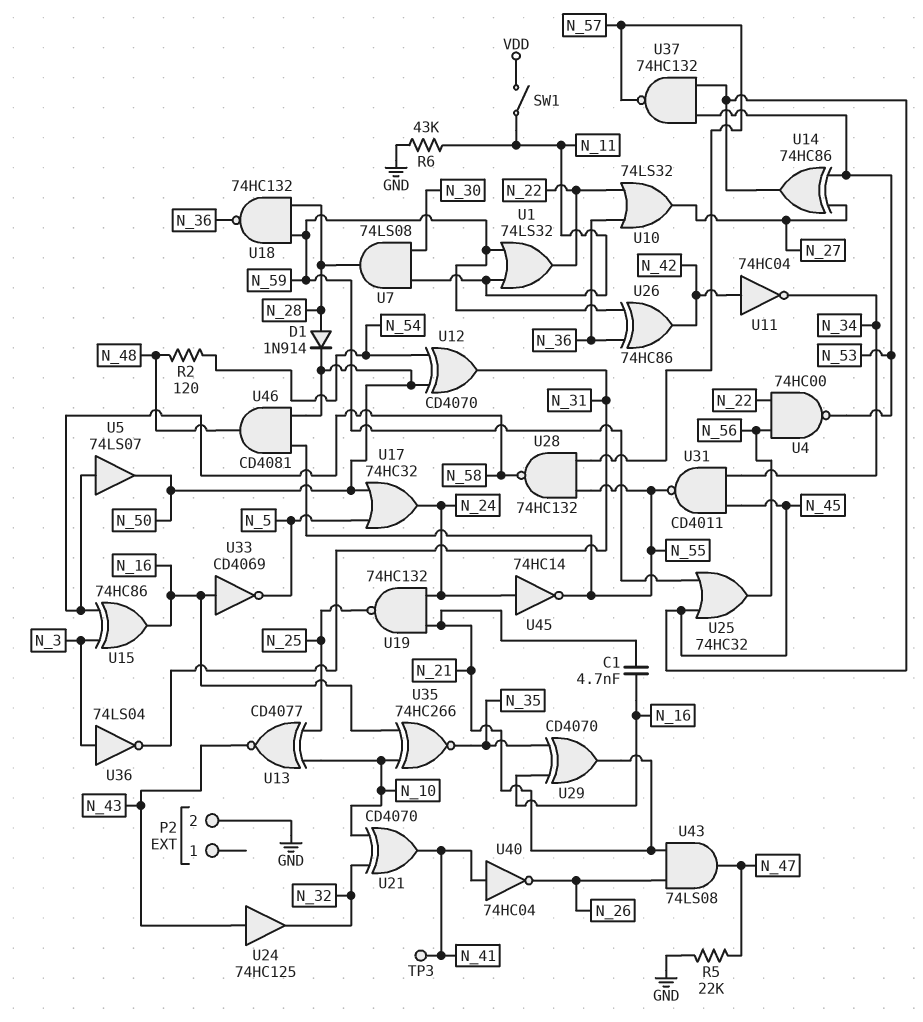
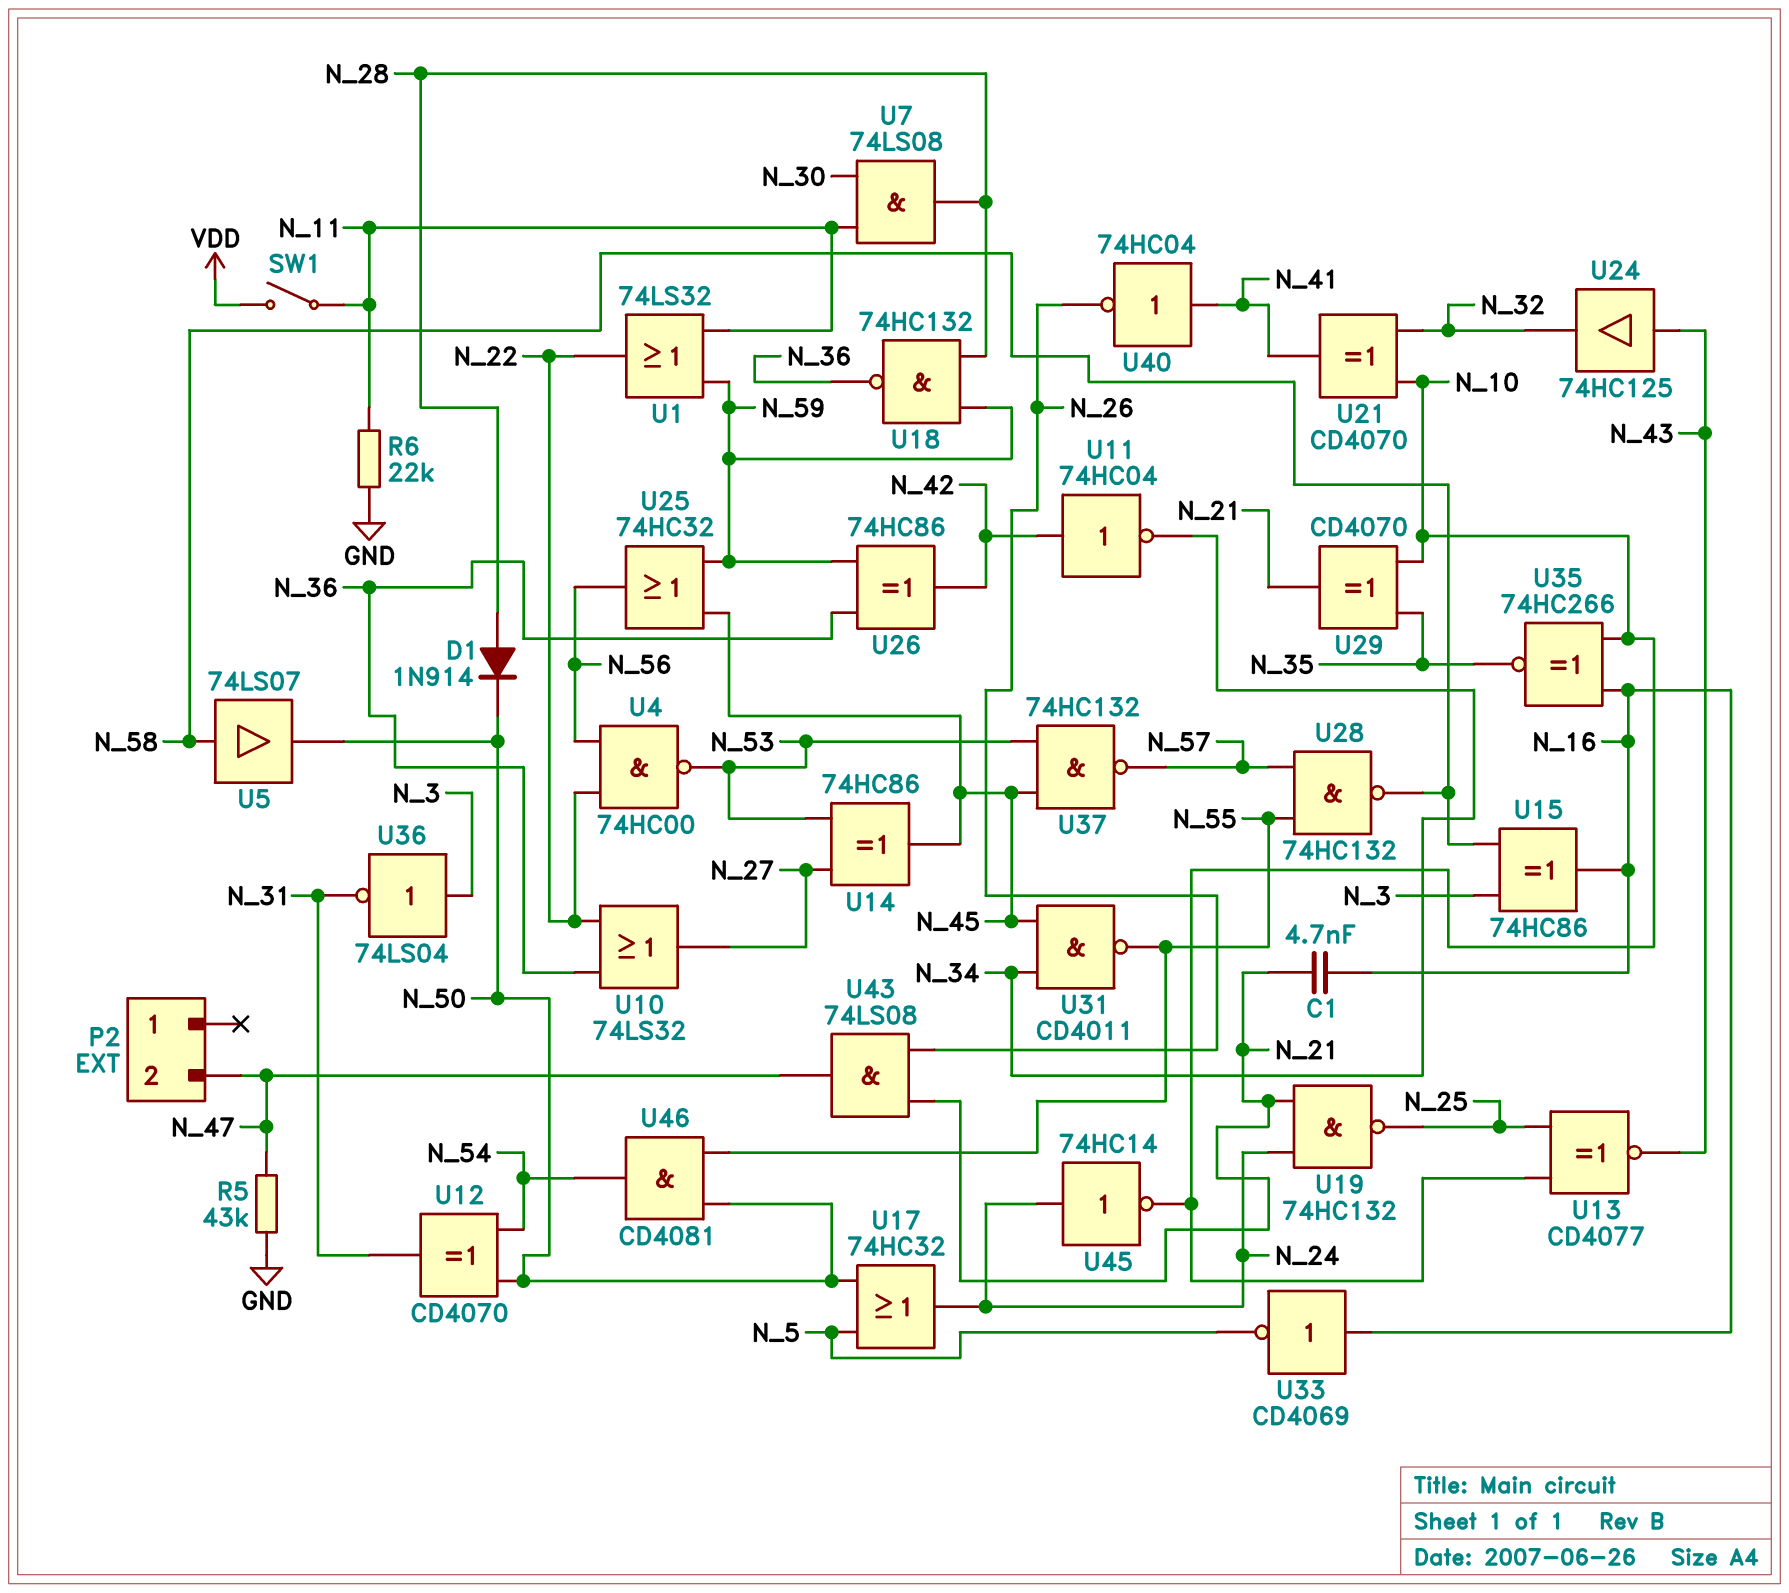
P2 pin 2: GND -> N_47
R2: 120 (N_48, N_54) -> none
R5: 22k (GND, N_47) -> 43k (GND, N_47)
R6: 43k (GND, N_11) -> 22k (GND, N_11)
TP3: test point (N_41) -> none
U29: XOR CD4070 (in N_16, in N_35, out N_21) -> XOR CD4070 (in N_10, in N_35, out N_21)
U45: NOT 74HC14 (in N_24, out N_55) -> NOT 74HC14 (in N_24, out N_10)
U46: AND CD4081 (in N_50, in N_55, out N_48) -> AND CD4081 (in N_50, in N_55, out N_54)

